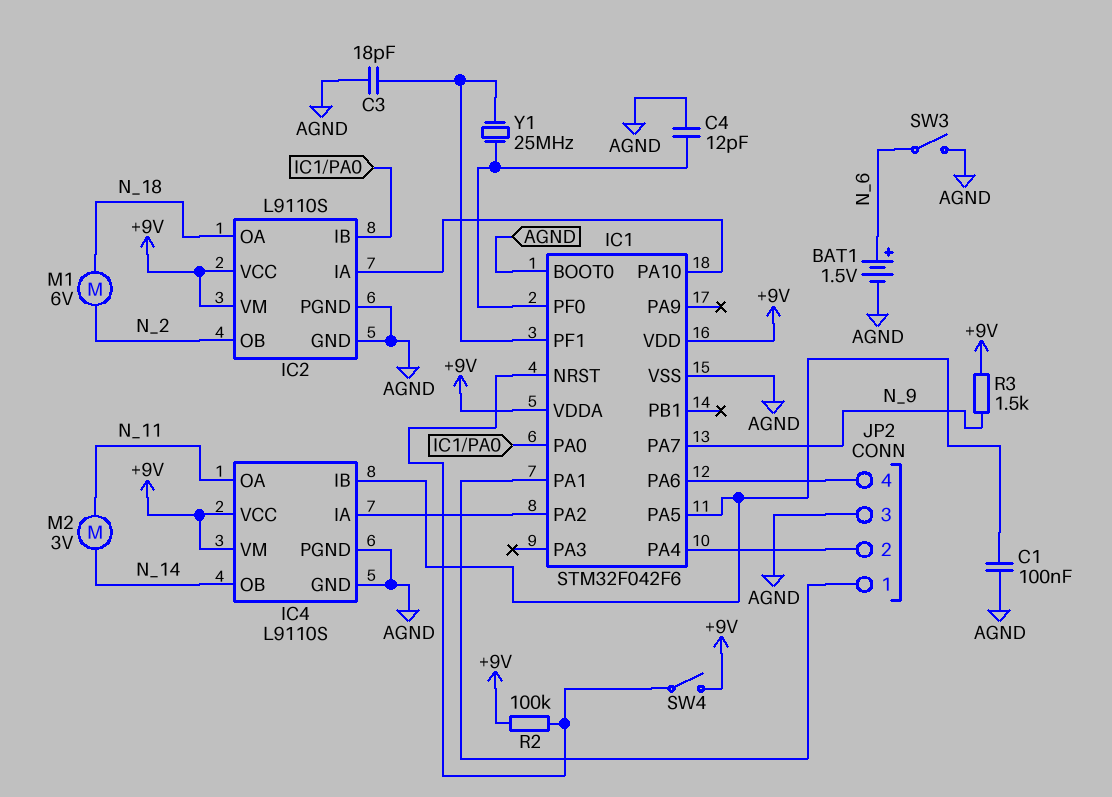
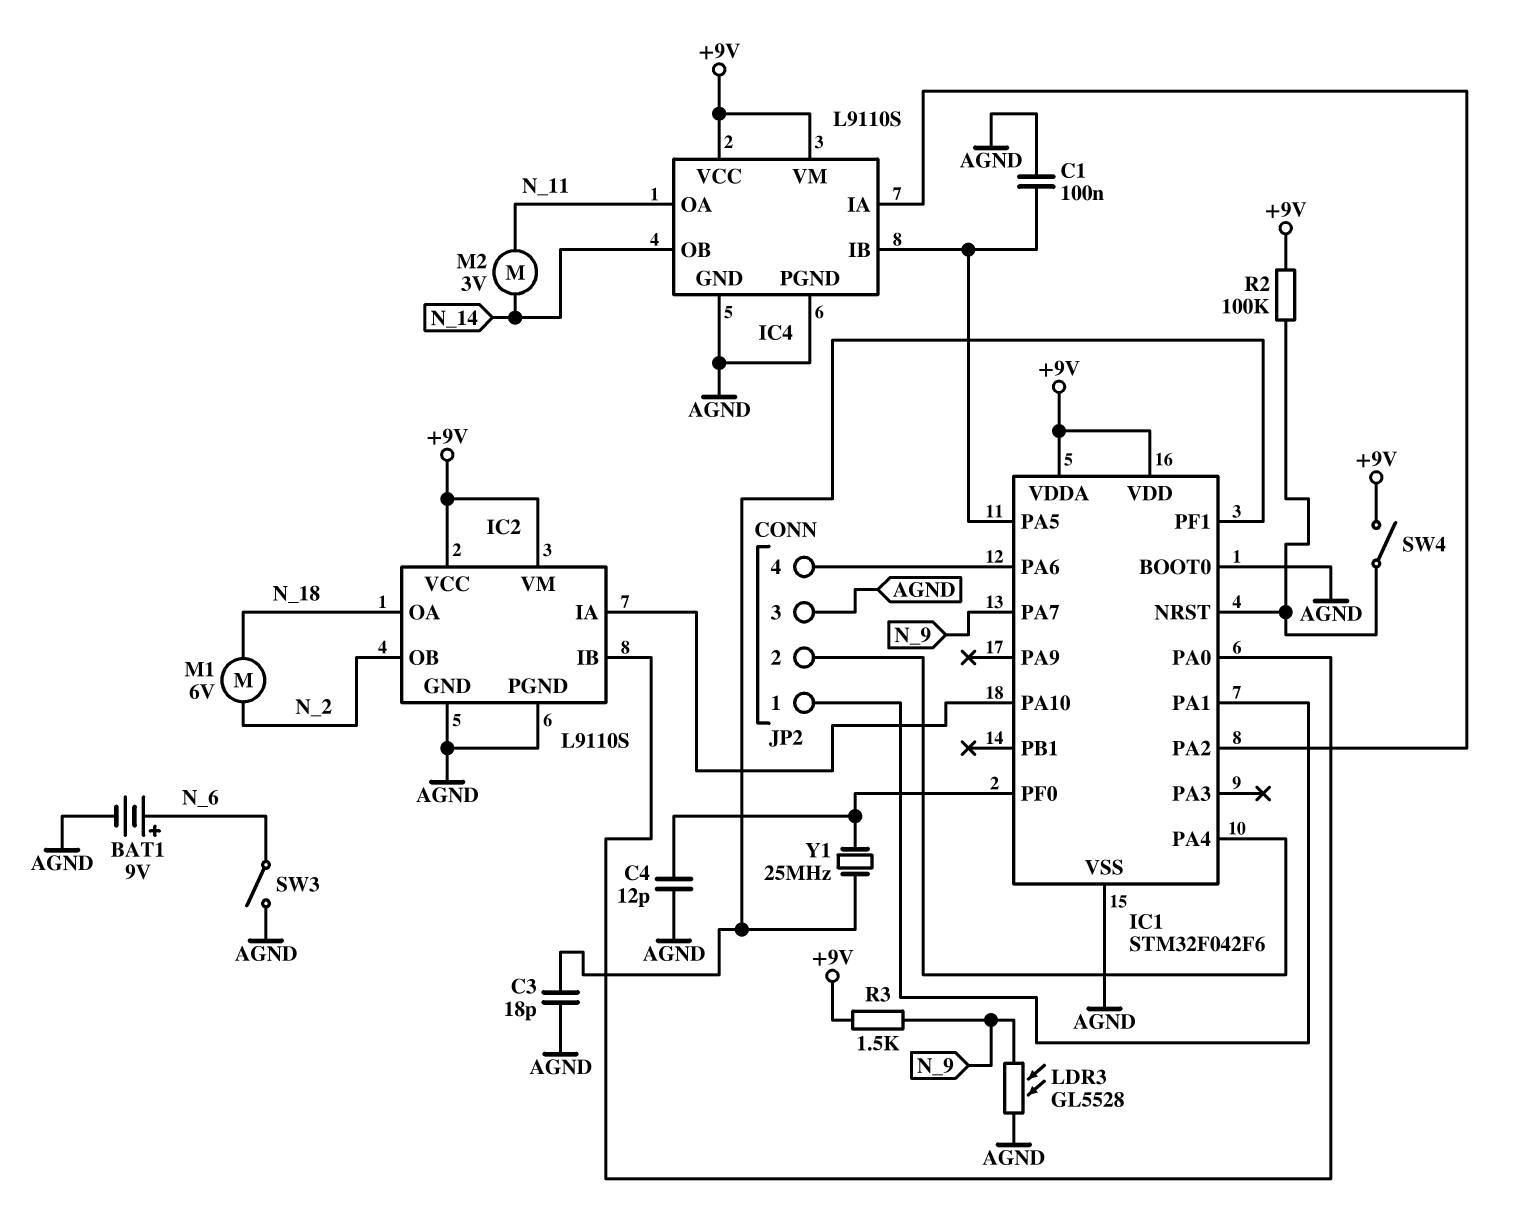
BAT1: 1.5V (plus N_6, minus AGND) -> 9V (plus N_6, minus AGND)
LDR3: none -> GL5528 (AGND, N_9)

